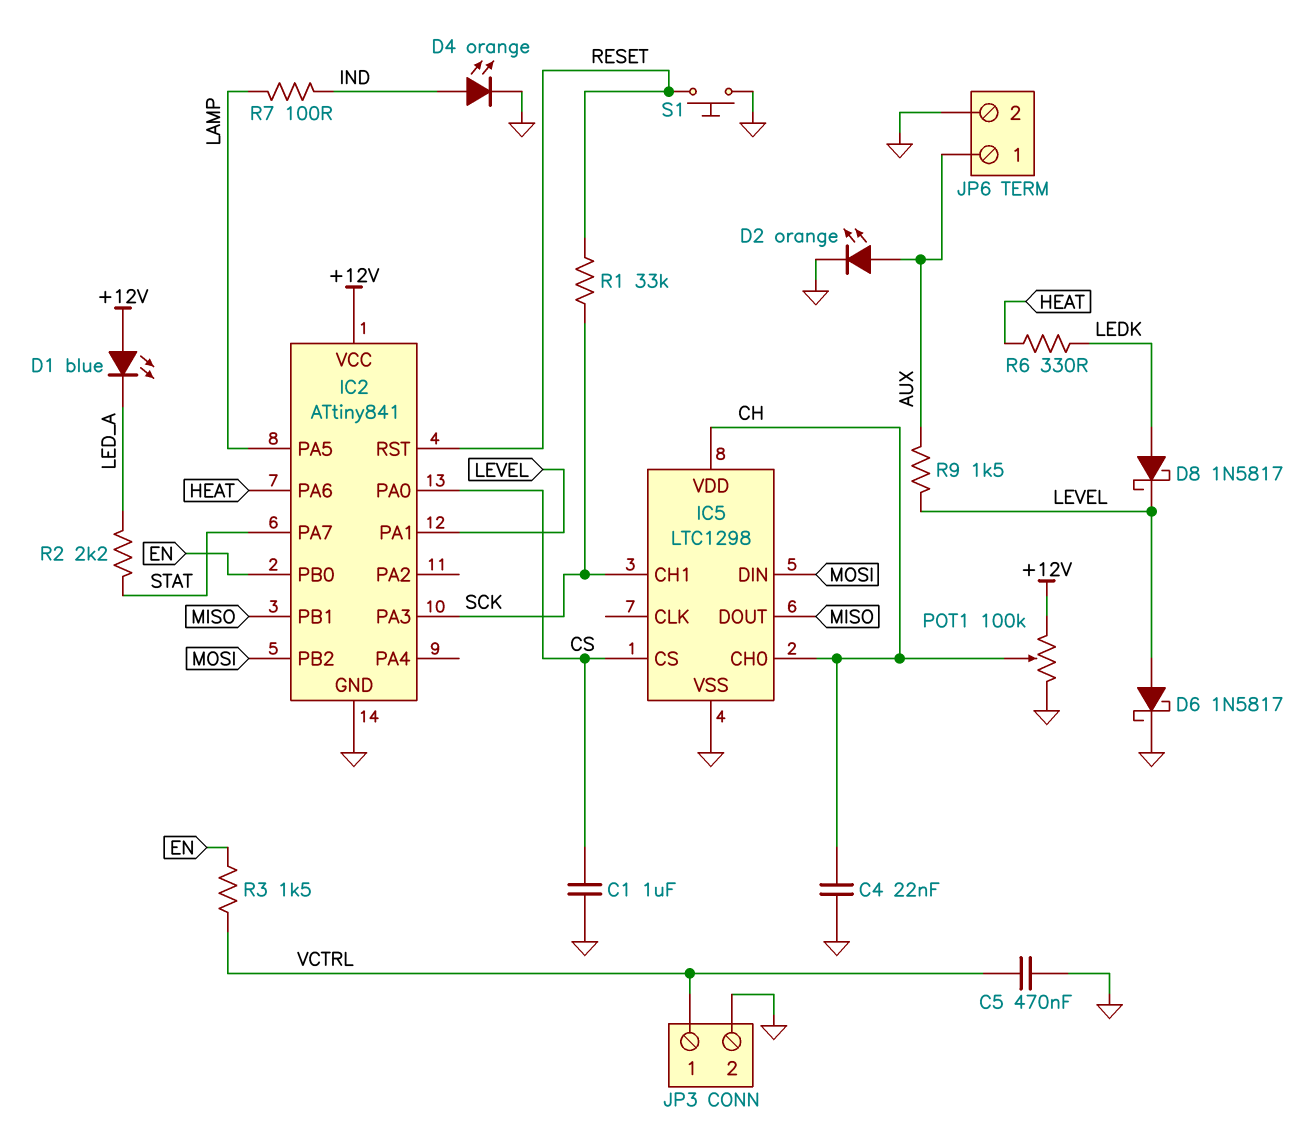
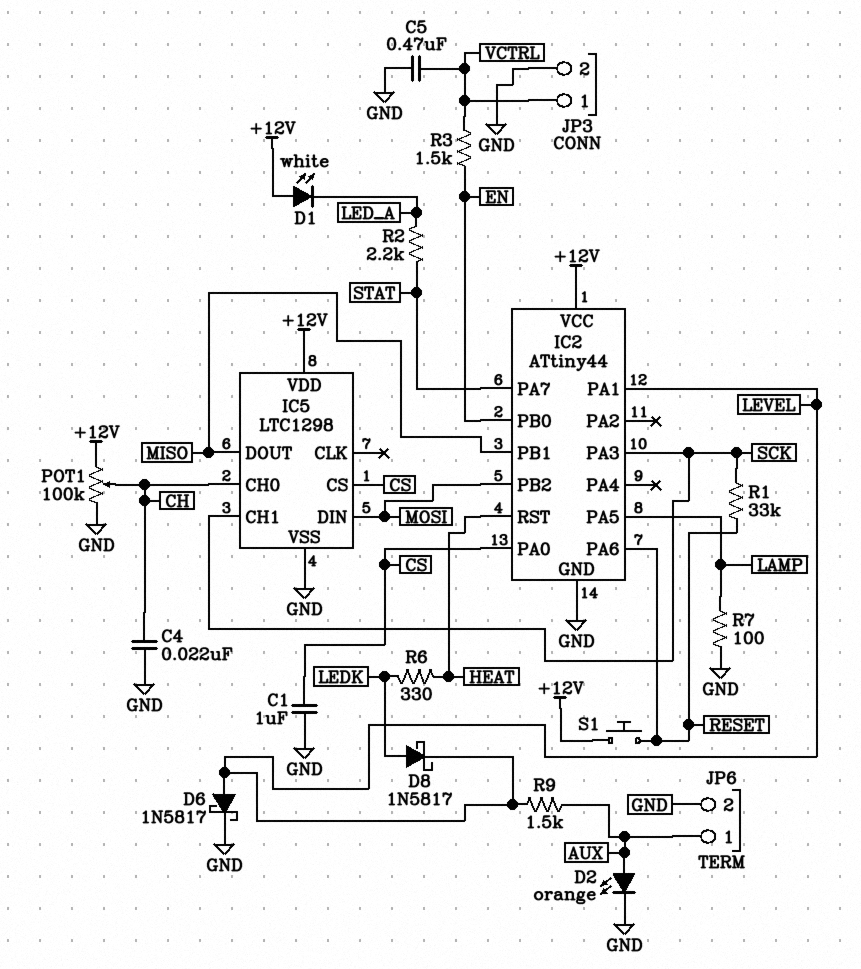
D1: LED blue (A +12V, K LED_A) -> LED white (A +12V, K LED_A)
D4: LED orange (A IND, K GND) -> none
IC2: ATtiny841 -> ATtiny44
IC2 pin PA6: HEAT -> RESET
IC2 pin RST: RESET -> HEAT
IC5 pin VDD: CH -> +12V
R7: 100 (IND, LAMP) -> 100 (GND, LAMP)
S1: button (GND, RESET) -> button (+12V, RESET)

